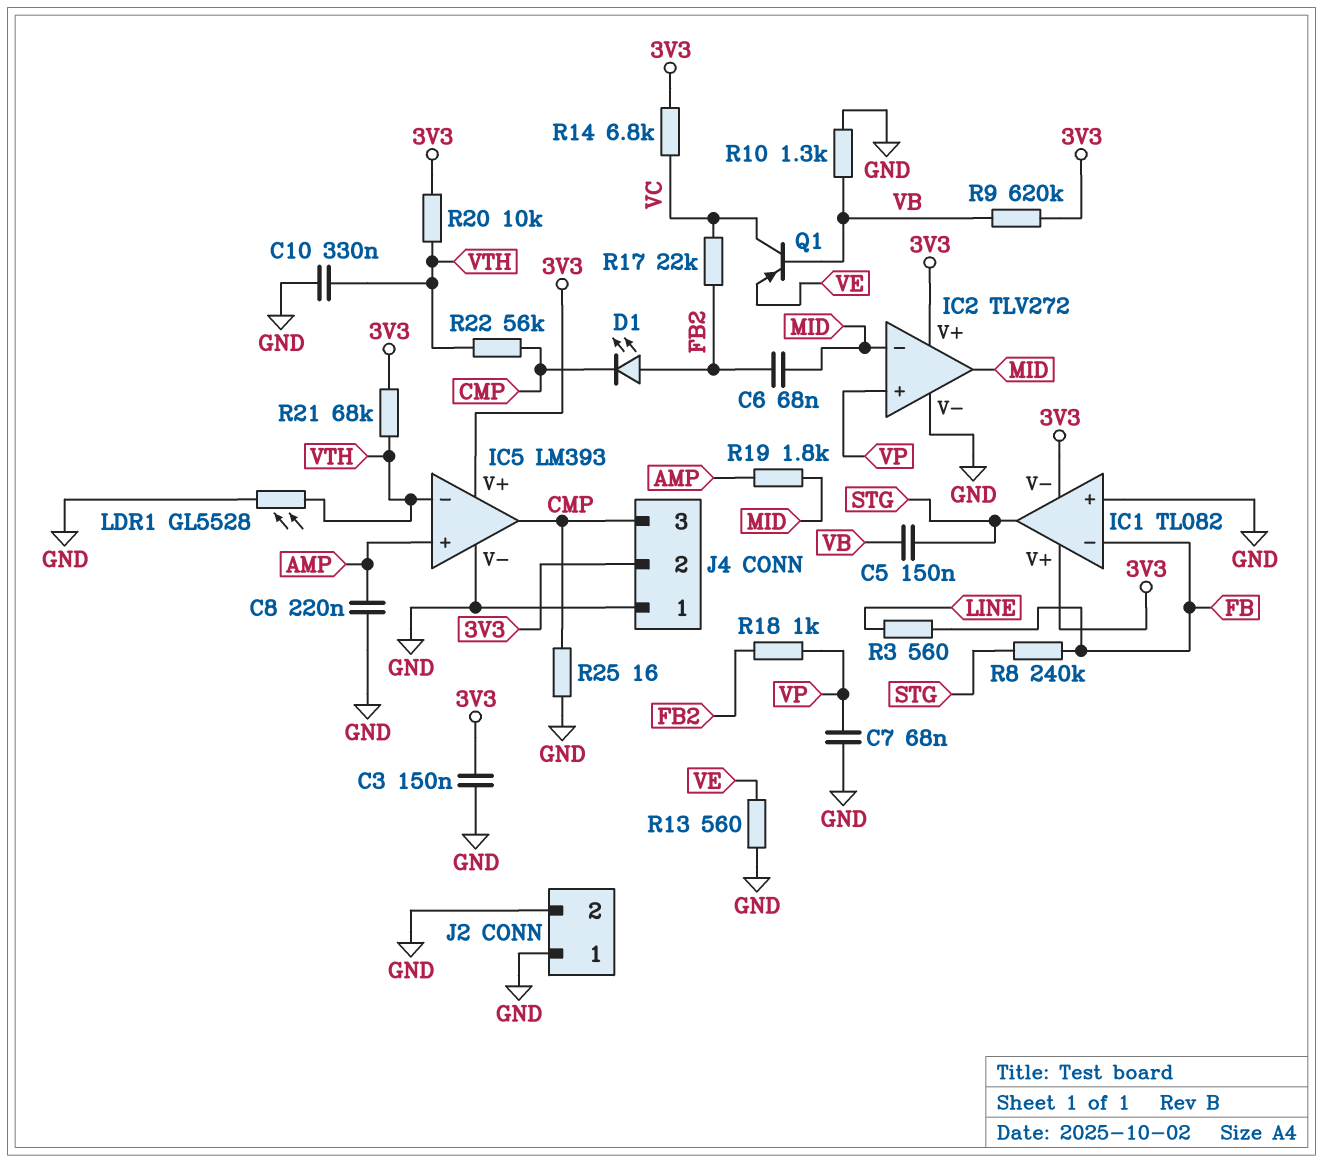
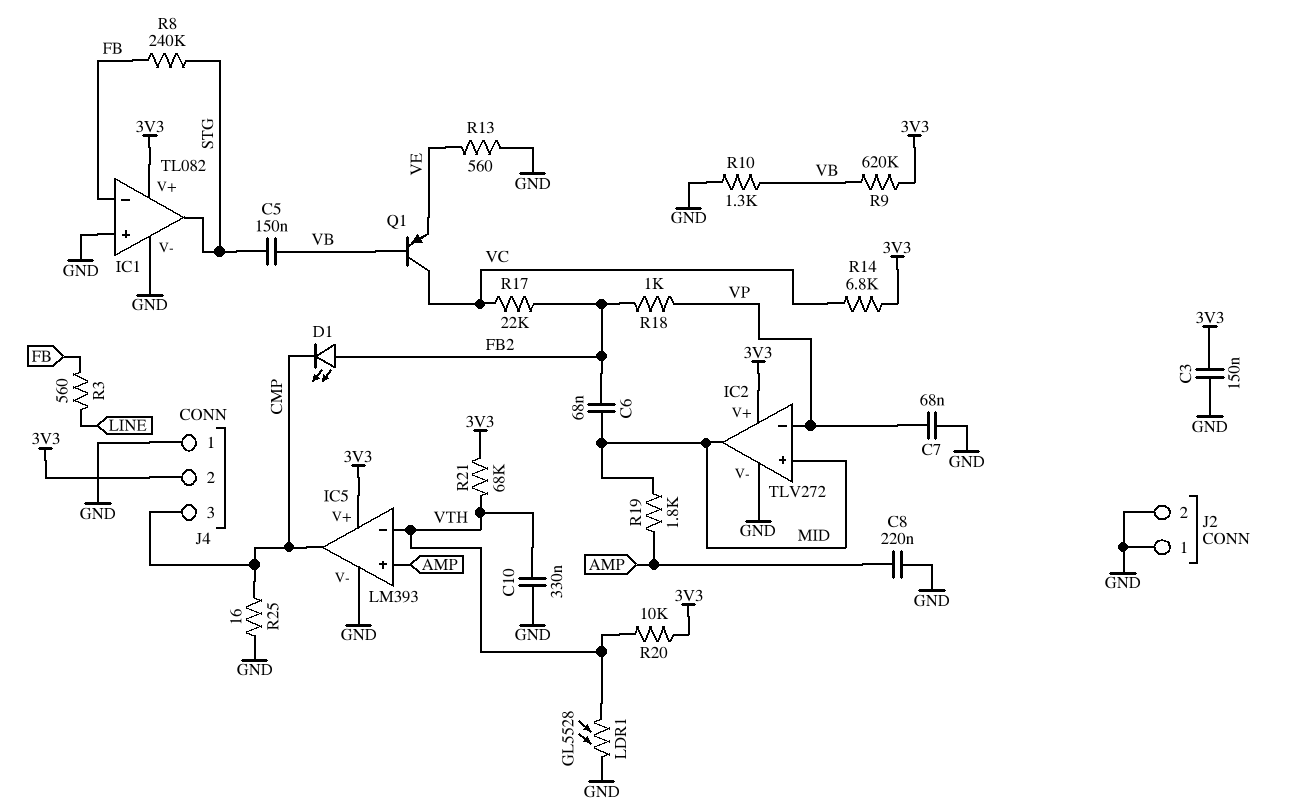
IC1 pin V-: 3V3 -> GND
IC2 pin in+: VP -> MID
IC2 pin in-: MID -> VP
R22: 56k (CMP, VTH) -> none

